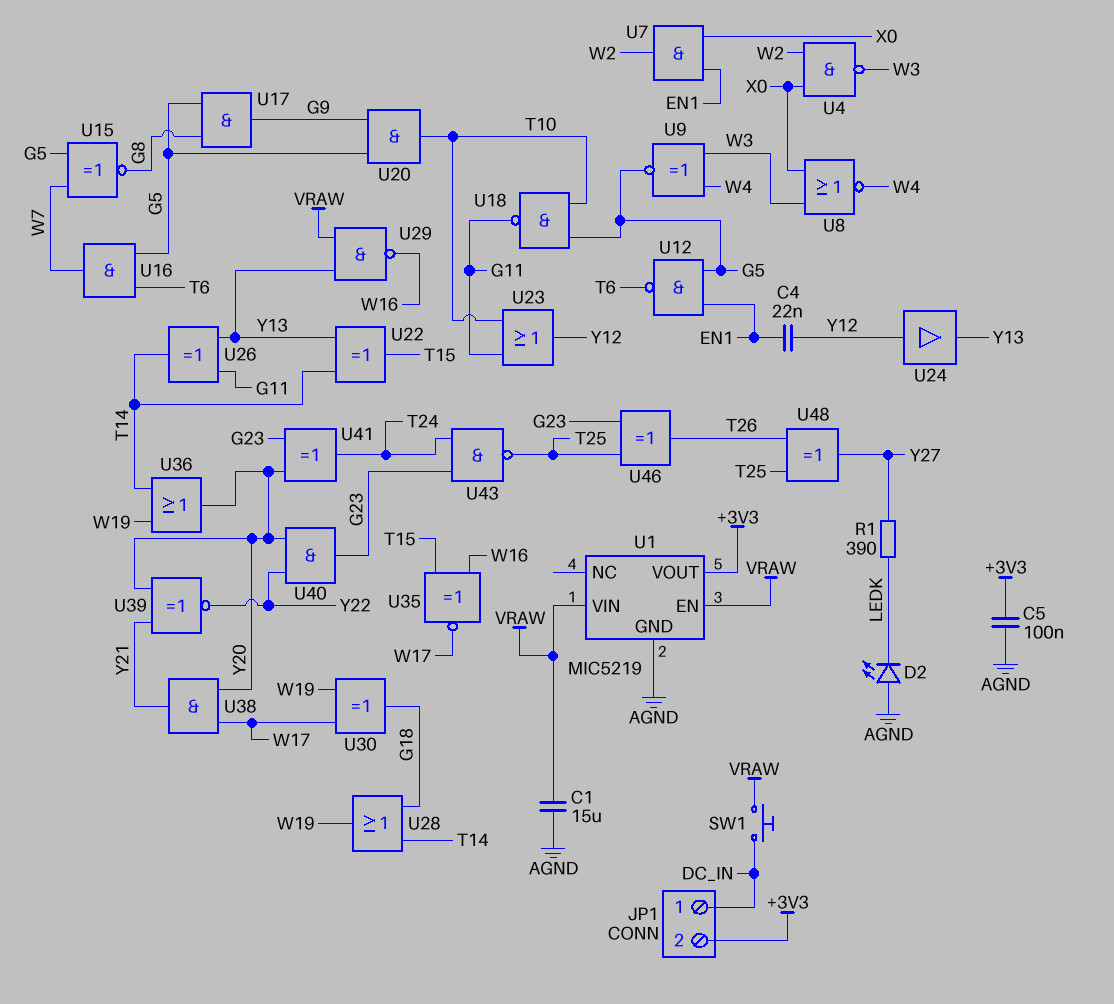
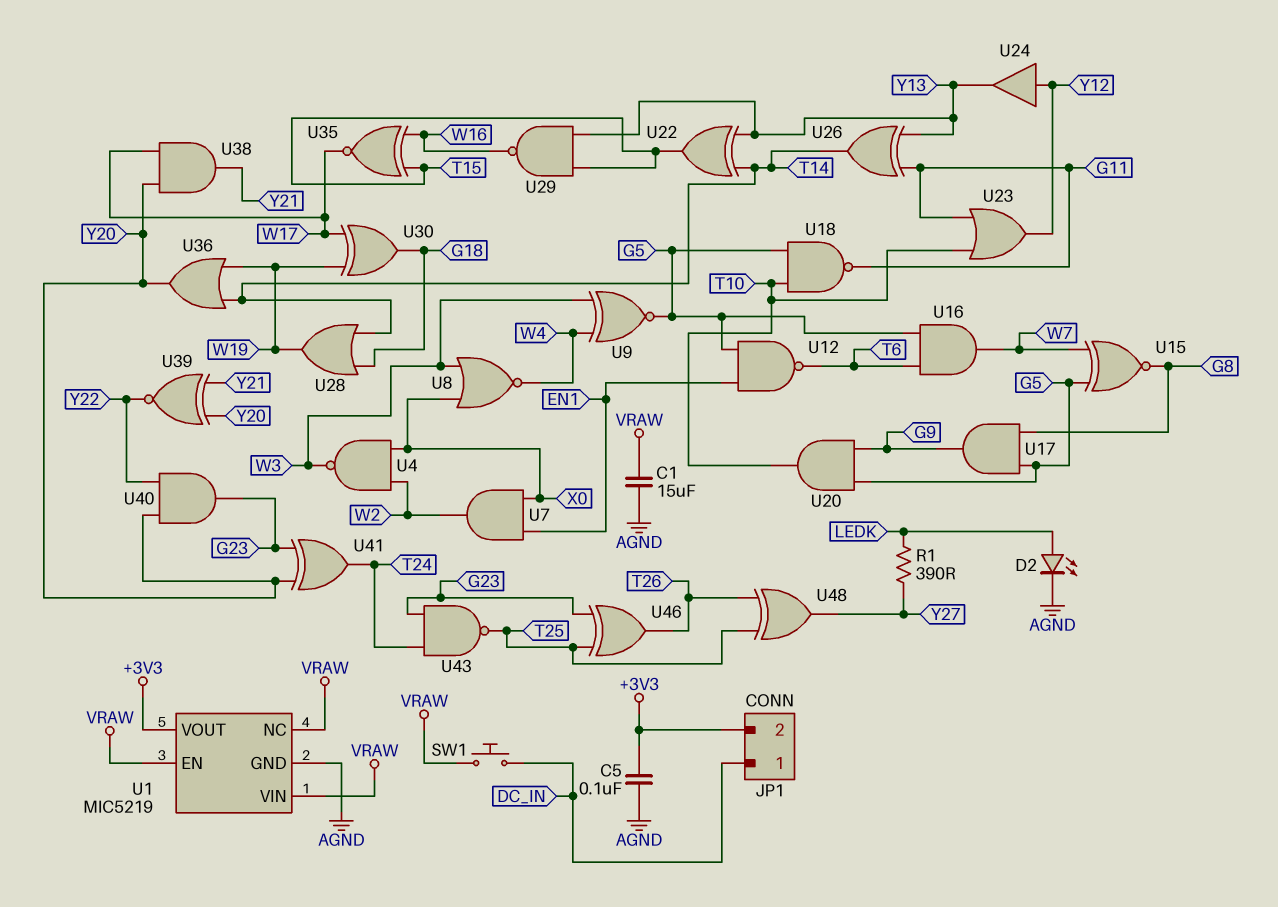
C4: 22nF (EN1, Y12) -> none
D2: LED (A AGND, K LEDK) -> LED (A LEDK, K AGND)
U1 pin NC: none -> VRAW
U29: NAND (in VRAW, in Y13, out W16) -> NAND (in T15, in Y13, out W16)

